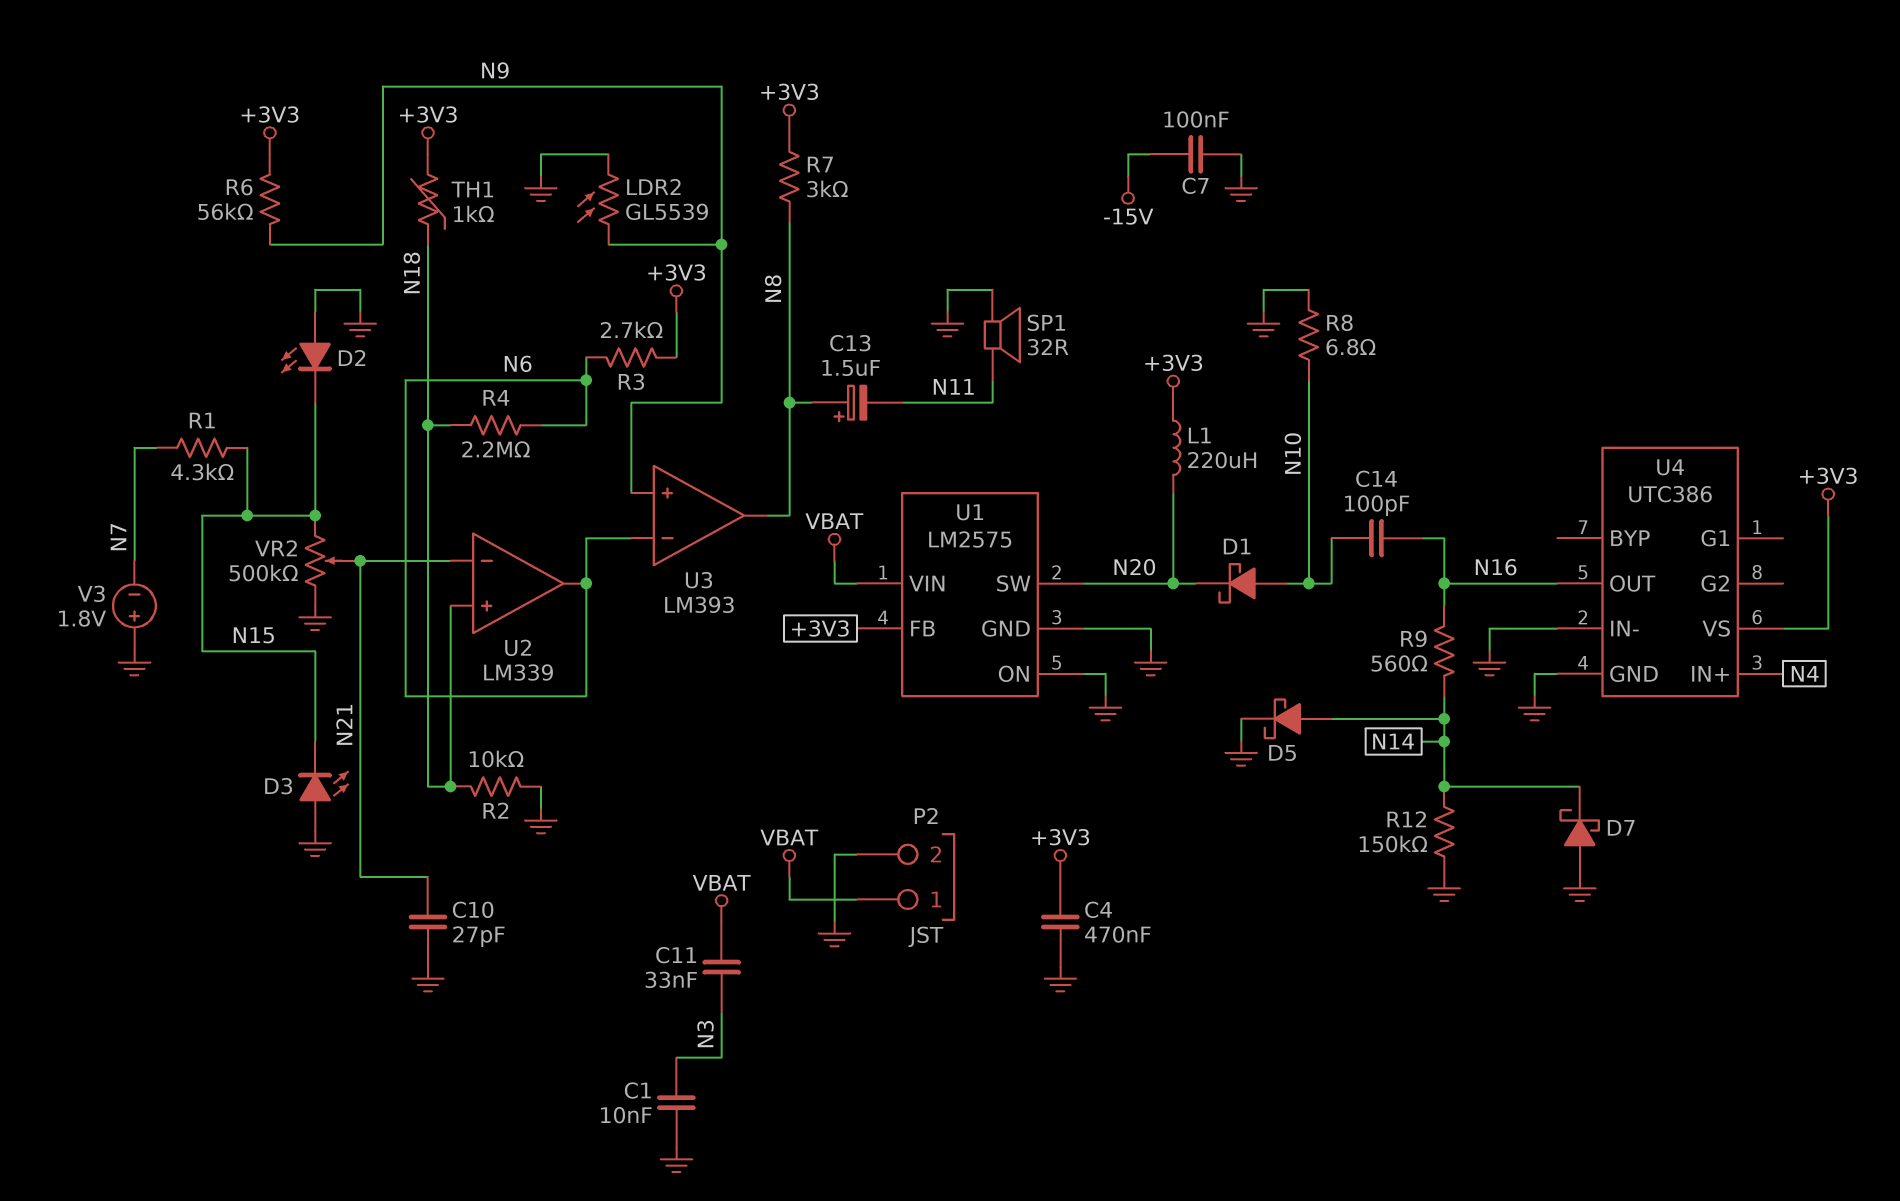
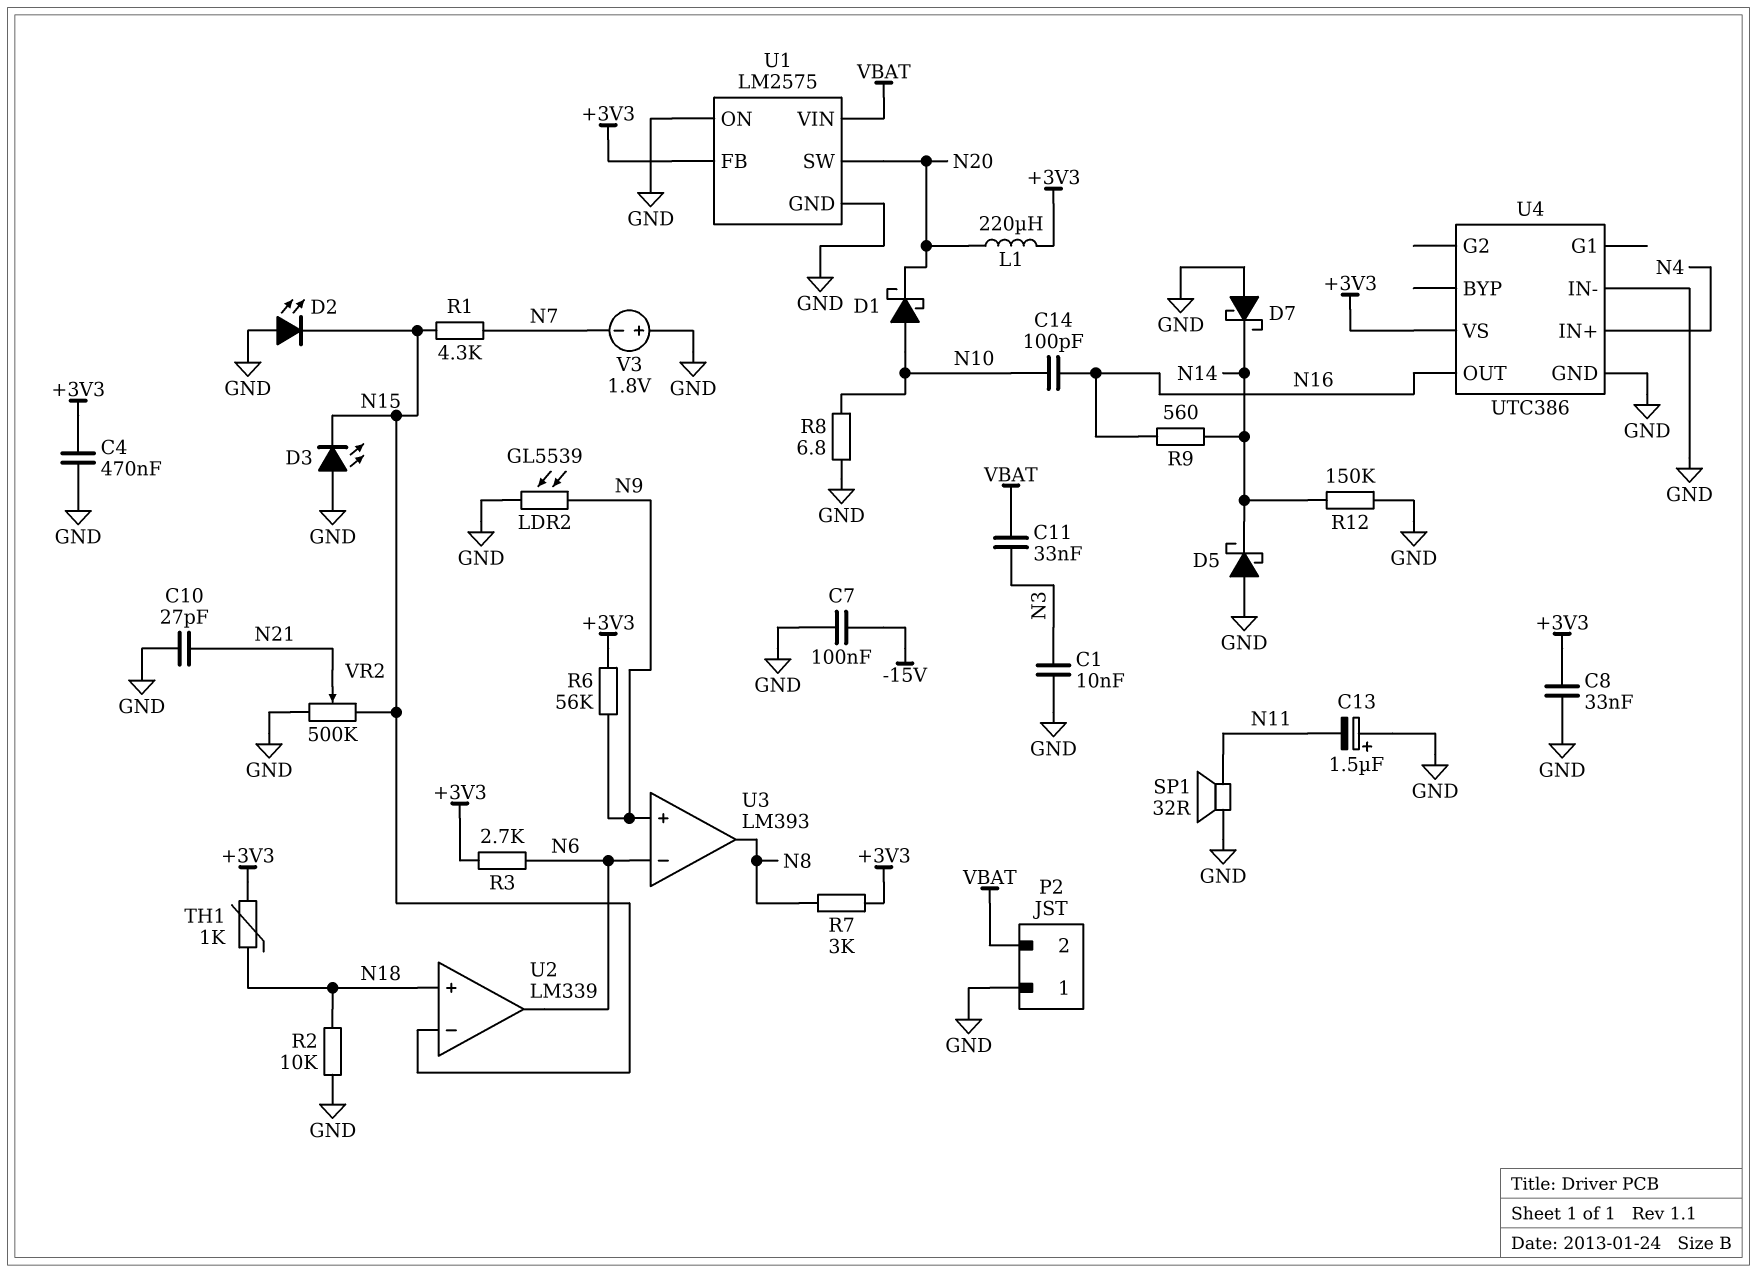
C8: none -> 33nF (+3V3, GND)
C13: 1.5uF (plus N8, minus N11) -> 1.5uF (plus GND, minus N11)
D5: schottky (A N14, K GND) -> schottky (A GND, K N14)
P2 pin 1: VBAT -> GND
P2 pin 2: GND -> VBAT
R4: 2.2M (N6, N18) -> none
U2 pin in-: N21 -> N15

